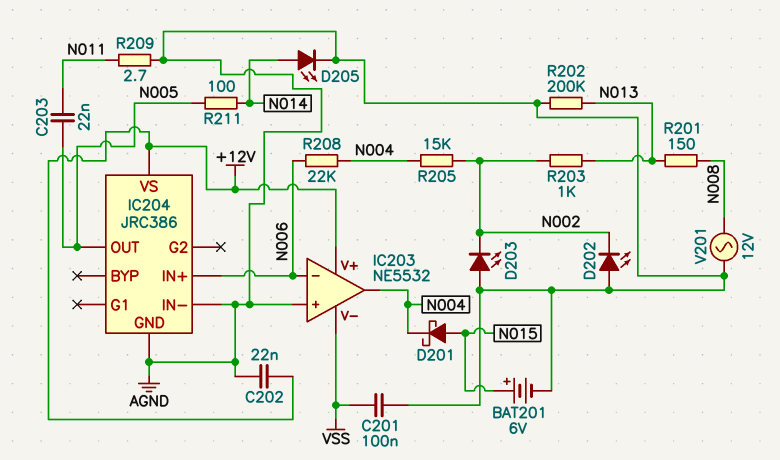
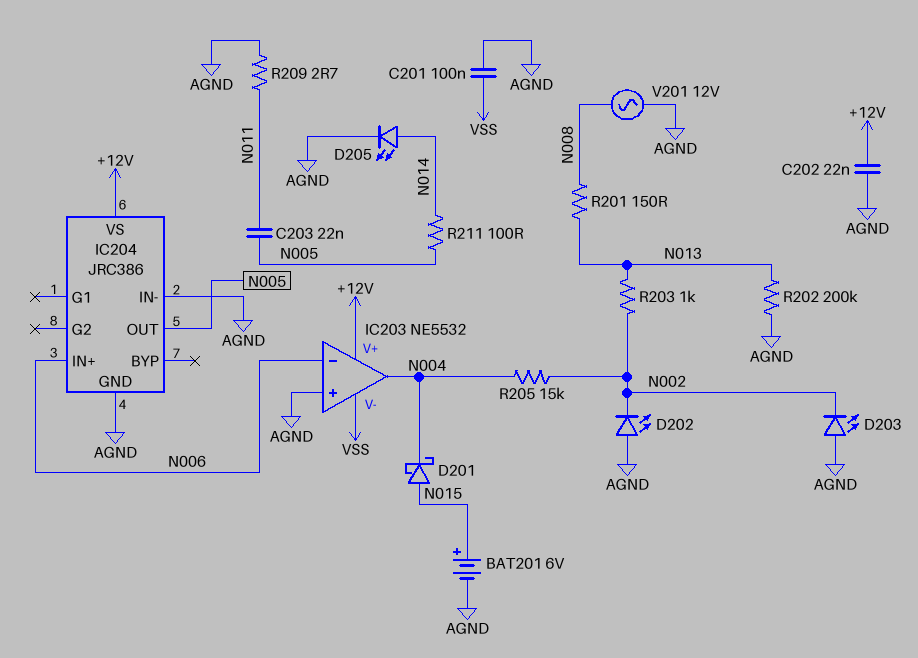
R208: 22k (N004, N006) -> none

